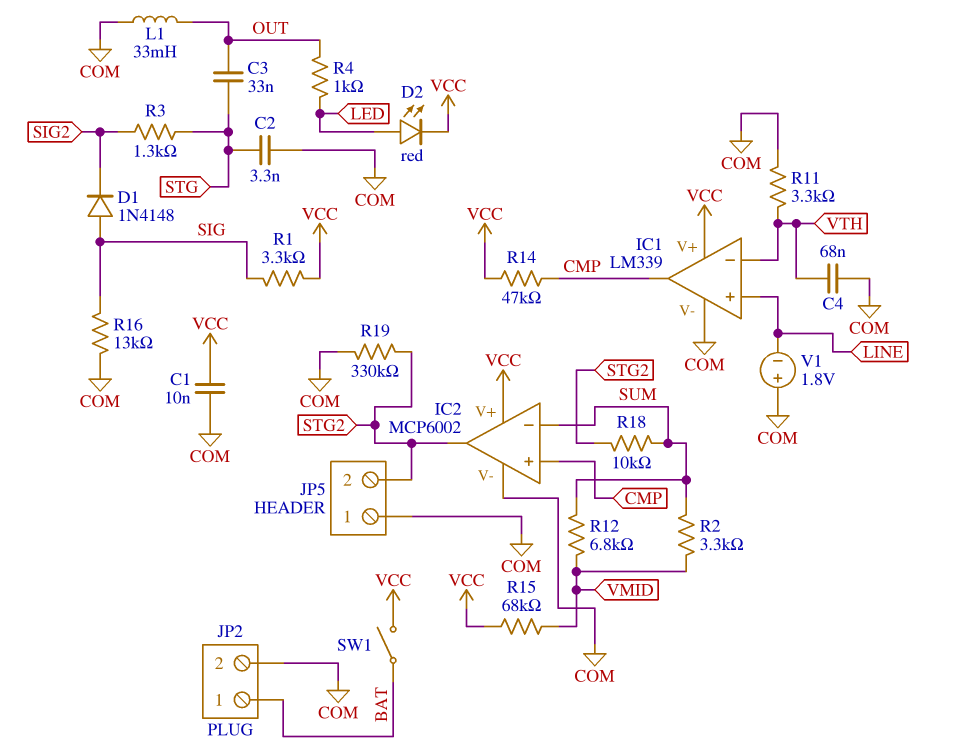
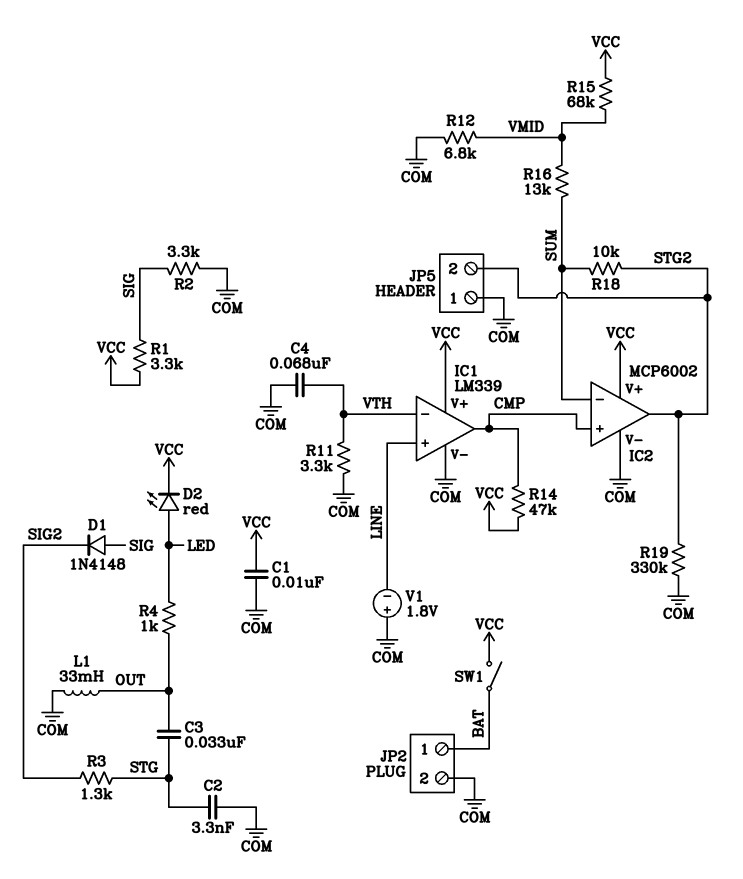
R2: 3.3k (SUM, VMID) -> 3.3k (COM, SIG)
R12: 6.8k (SUM, VMID) -> 6.8k (COM, VMID)
R16: 13k (COM, SIG) -> 13k (SUM, VMID)

